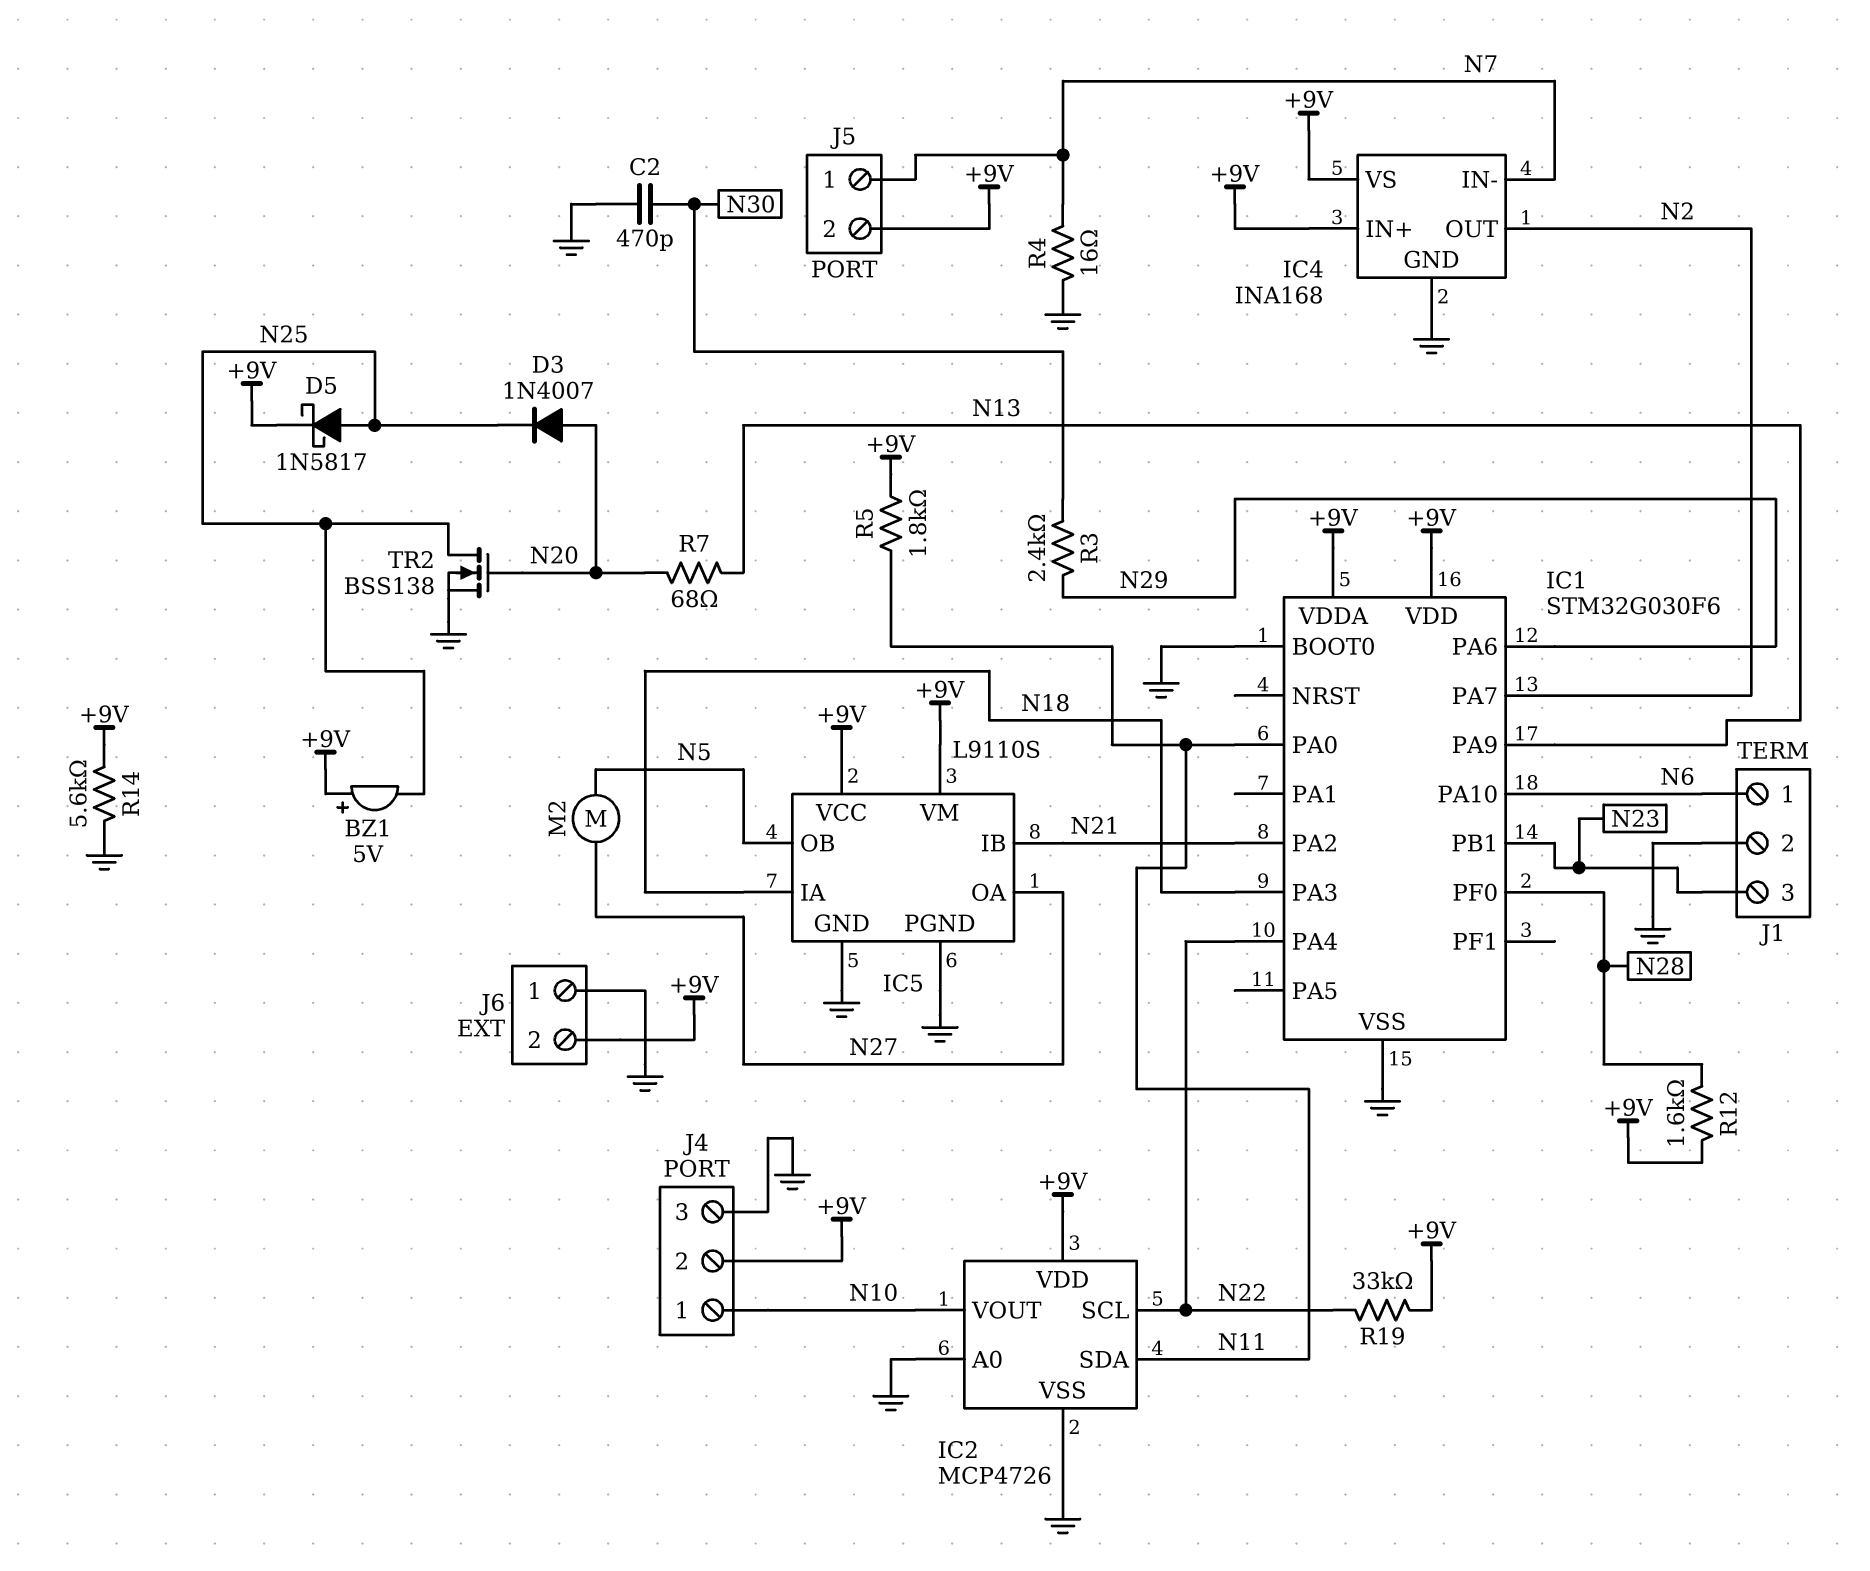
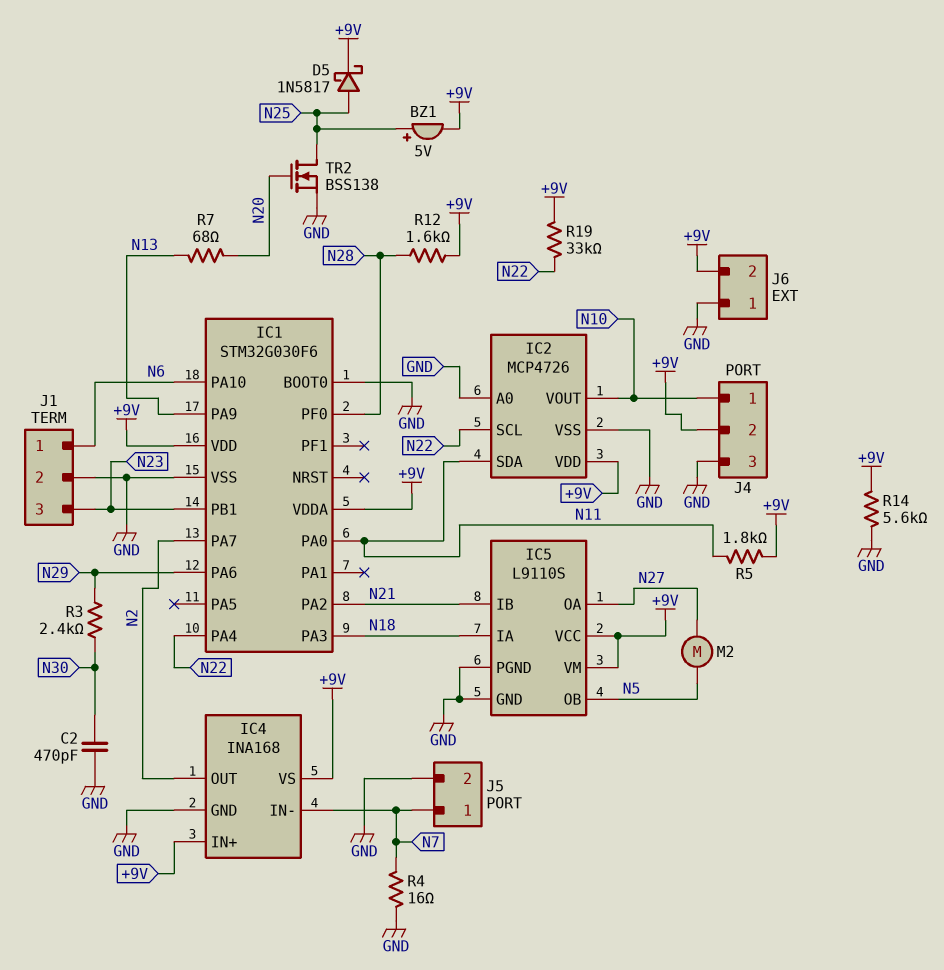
BZ1: buzzer 5V (plus +9V, minus N25) -> buzzer 5V (plus N25, minus +9V)
D3: diode 1N4007 (A N20, K N25) -> none
J5 pin 2: +9V -> GND

